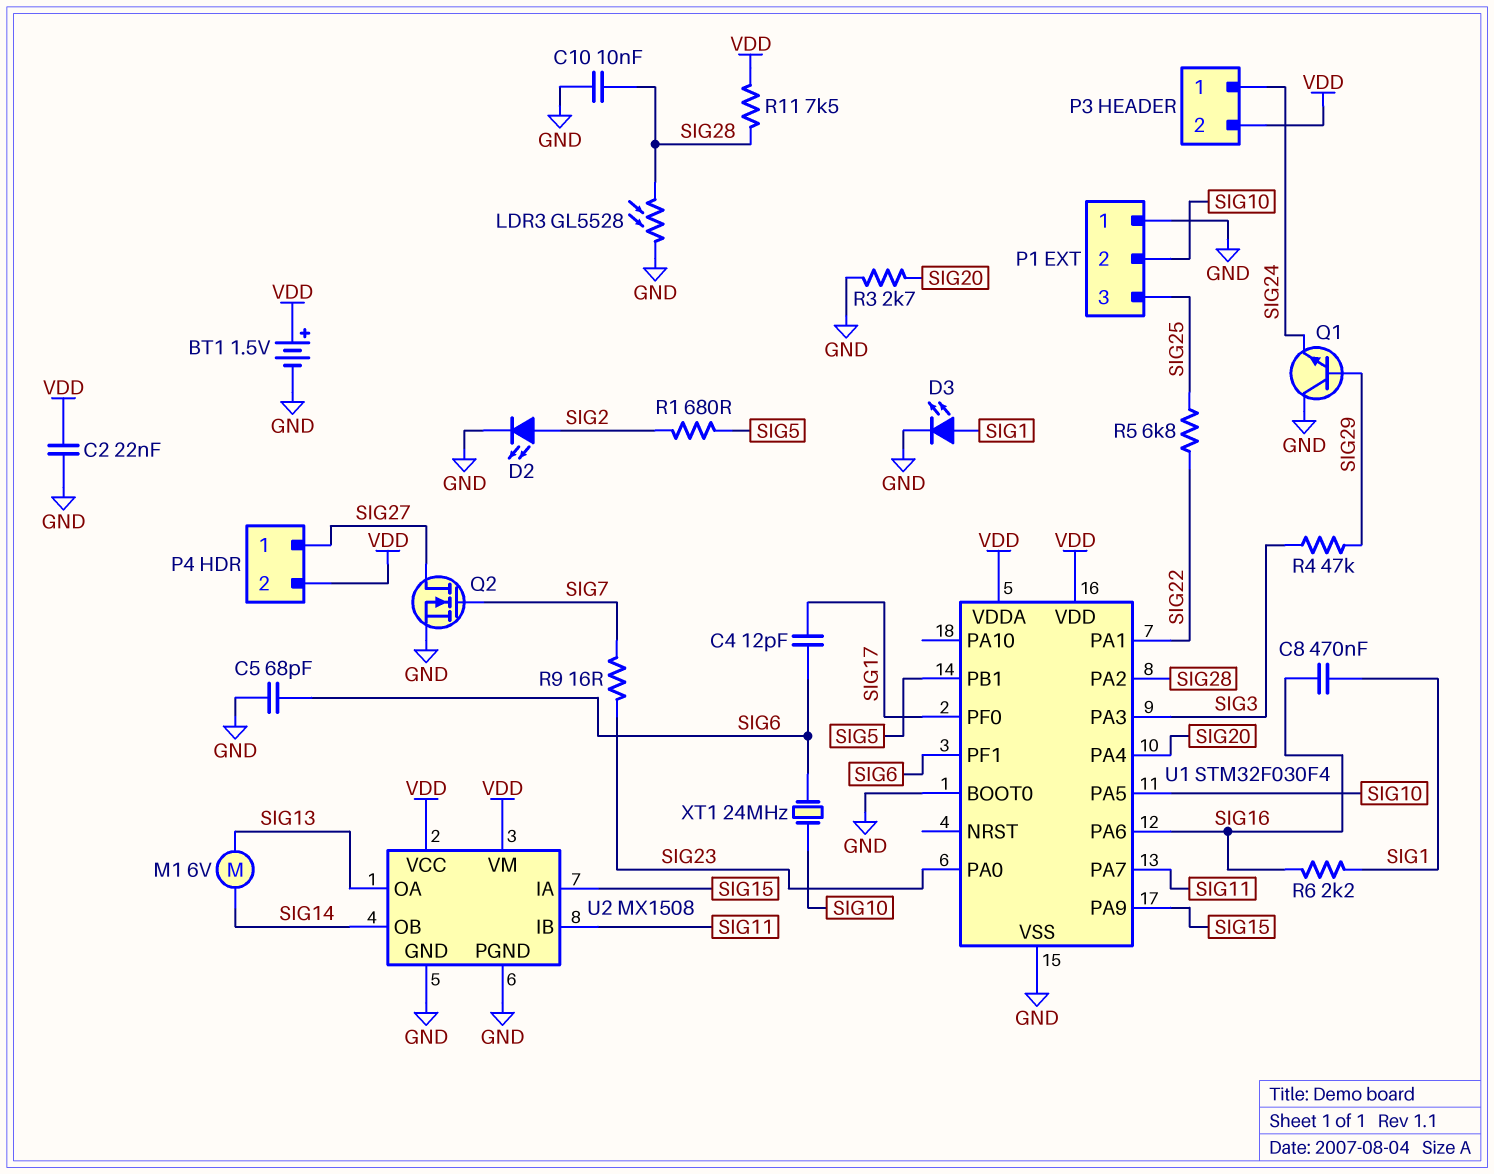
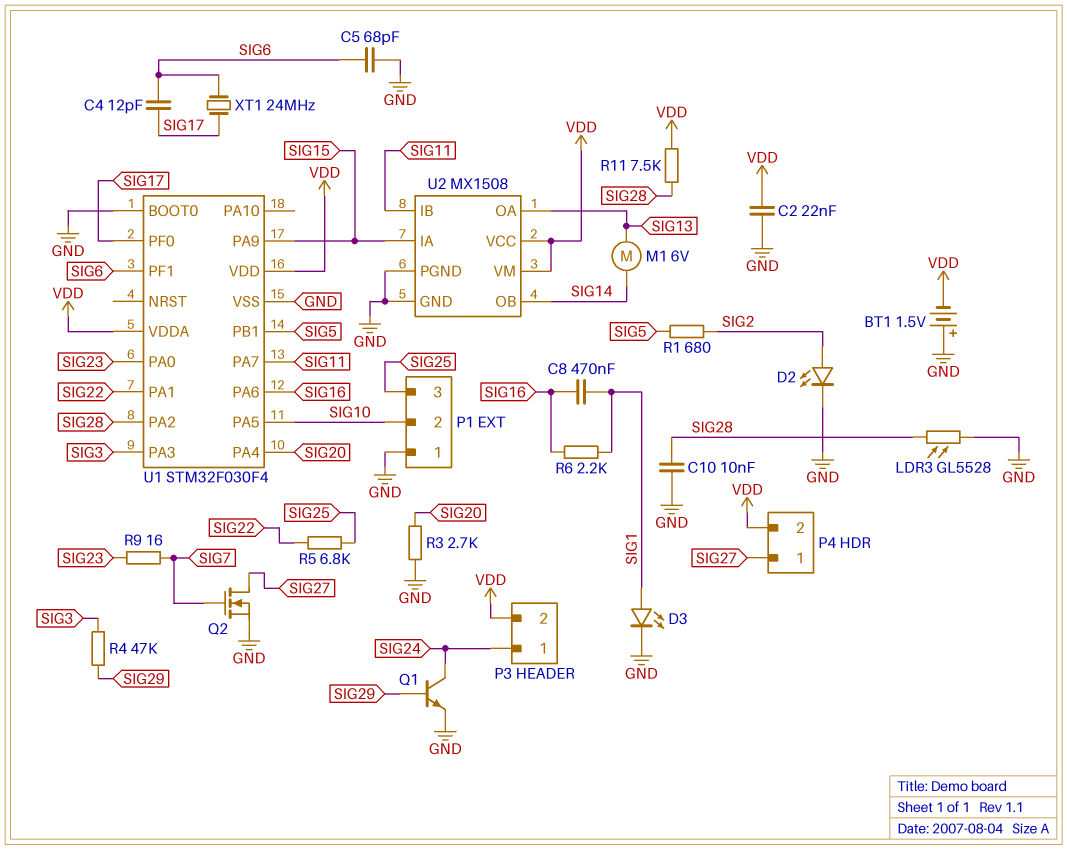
BT1: 1.5V (plus VDD, minus GND) -> 1.5V (plus GND, minus VDD)
Q1: NPN (B SIG29, C GND, E SIG24) -> NPN (B SIG29, C SIG24, E GND)
XT1: 24MHz (SIG6, SIG10) -> 24MHz (SIG6, SIG17)

